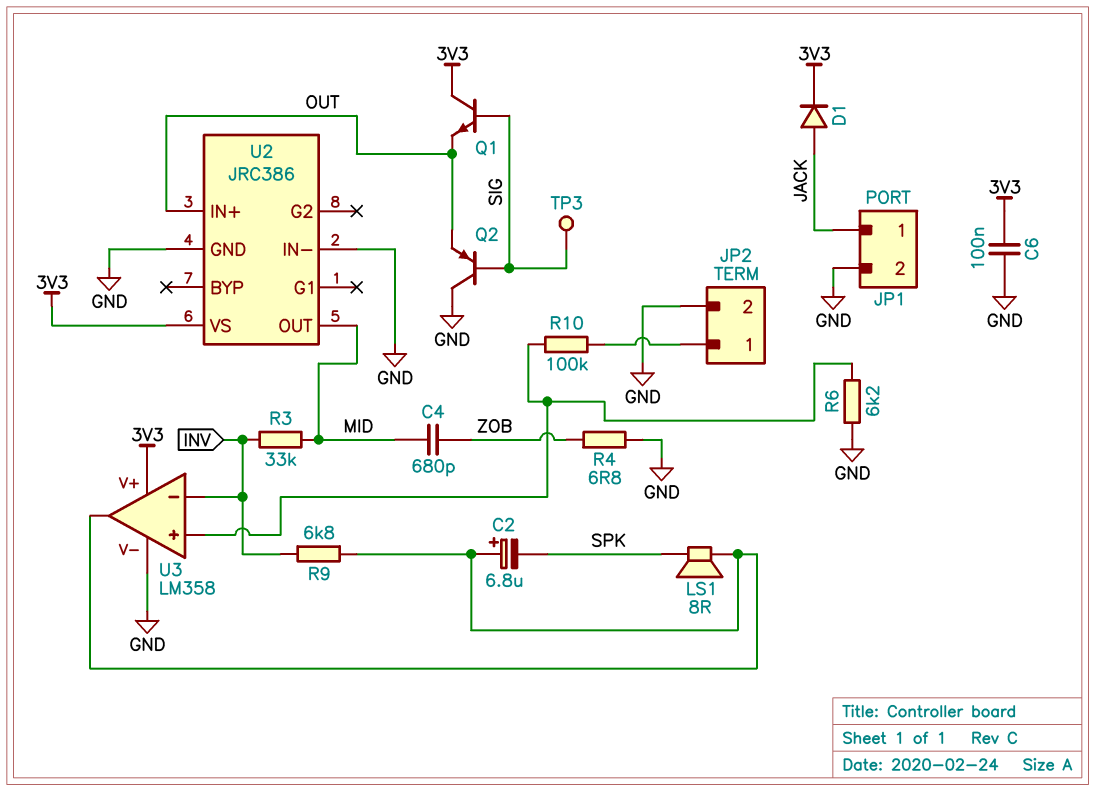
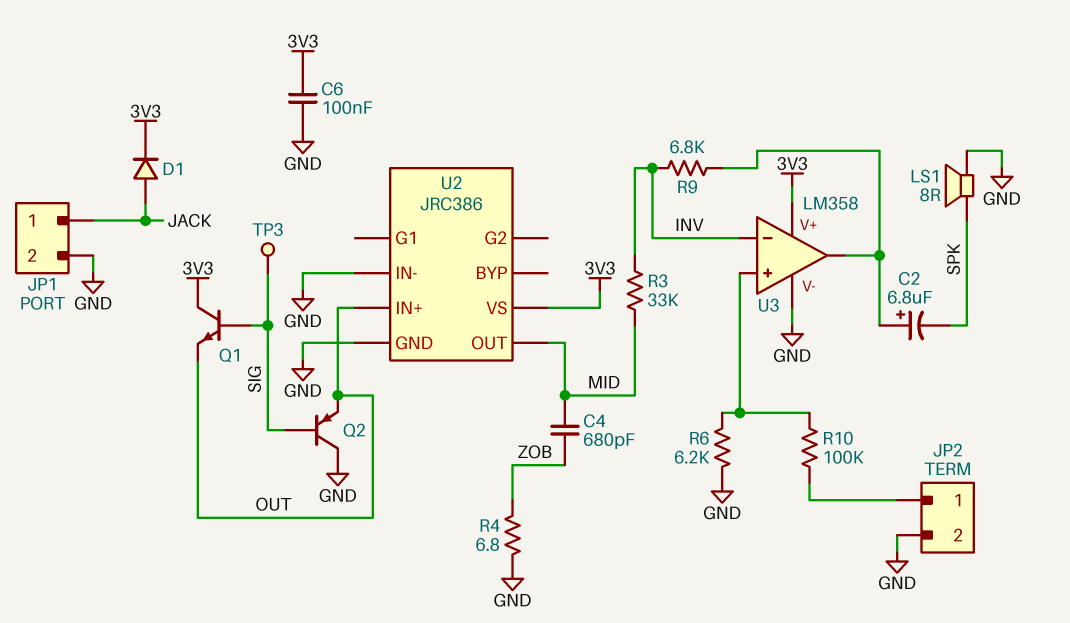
LS1: speaker 8R (SPK, U3/out) -> speaker 8R (GND, SPK)

